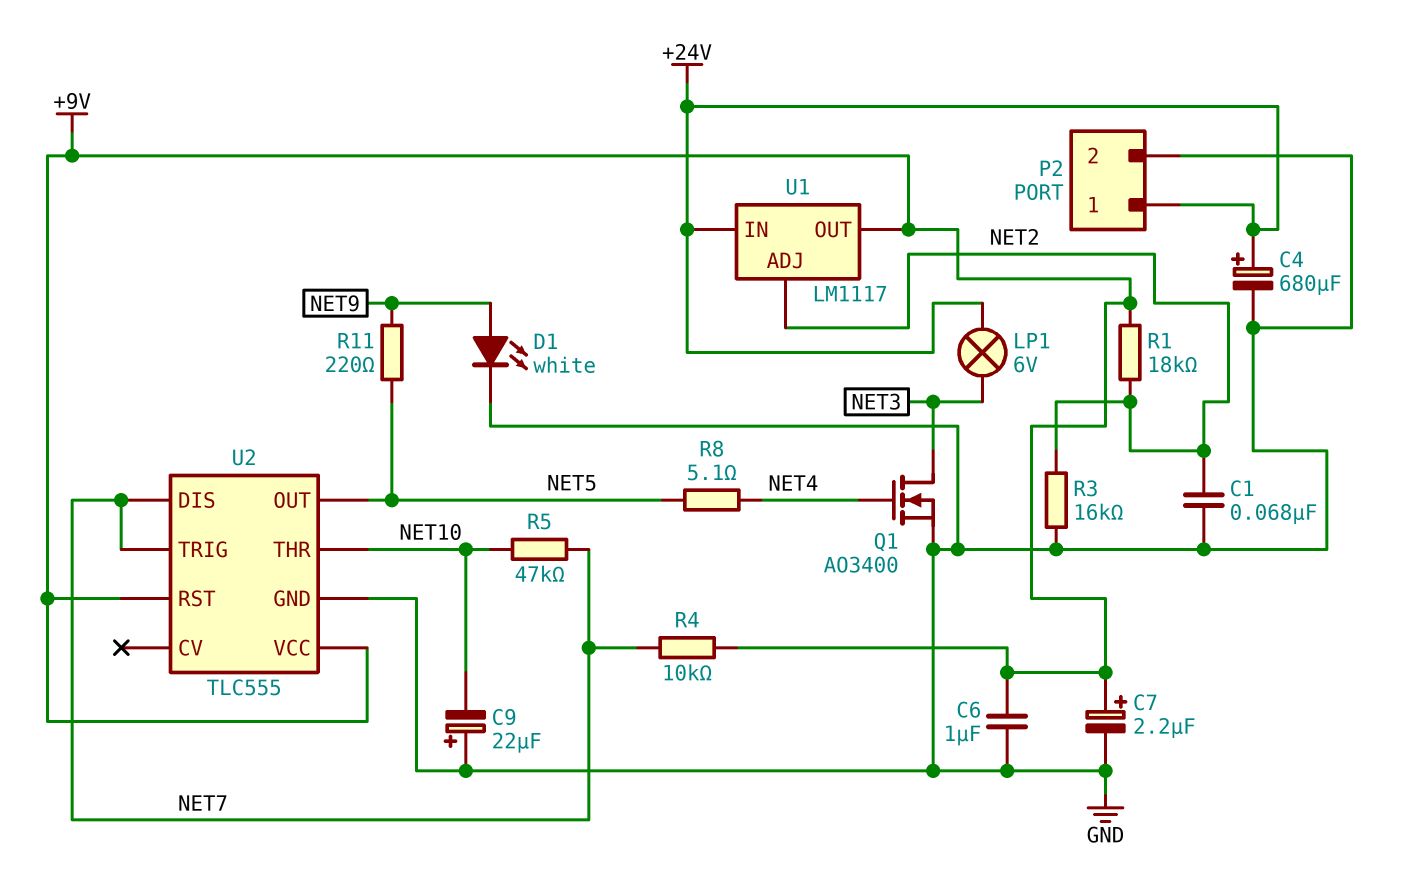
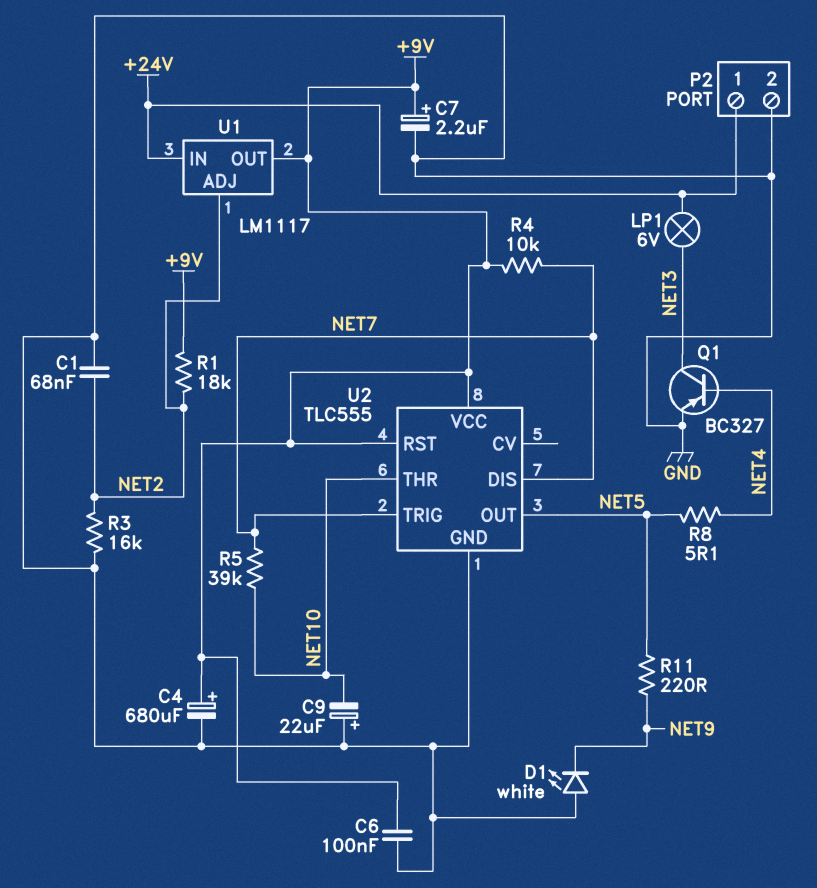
C4: 680uF (plus +24V, minus GND) -> 680uF (plus +9V, minus GND)
C6: 1uF (+9V, GND) -> 100nF (+9V, GND)
D1: LED white (A NET9, K GND) -> LED white (A GND, K NET9)
Q1: NMOS AO3400 (G NET4, D NET3, S GND) -> PNP BC327 (B NET4, C NET3, E GND)
R5: 47k (NET7, NET10) -> 39k (NET7, NET10)

